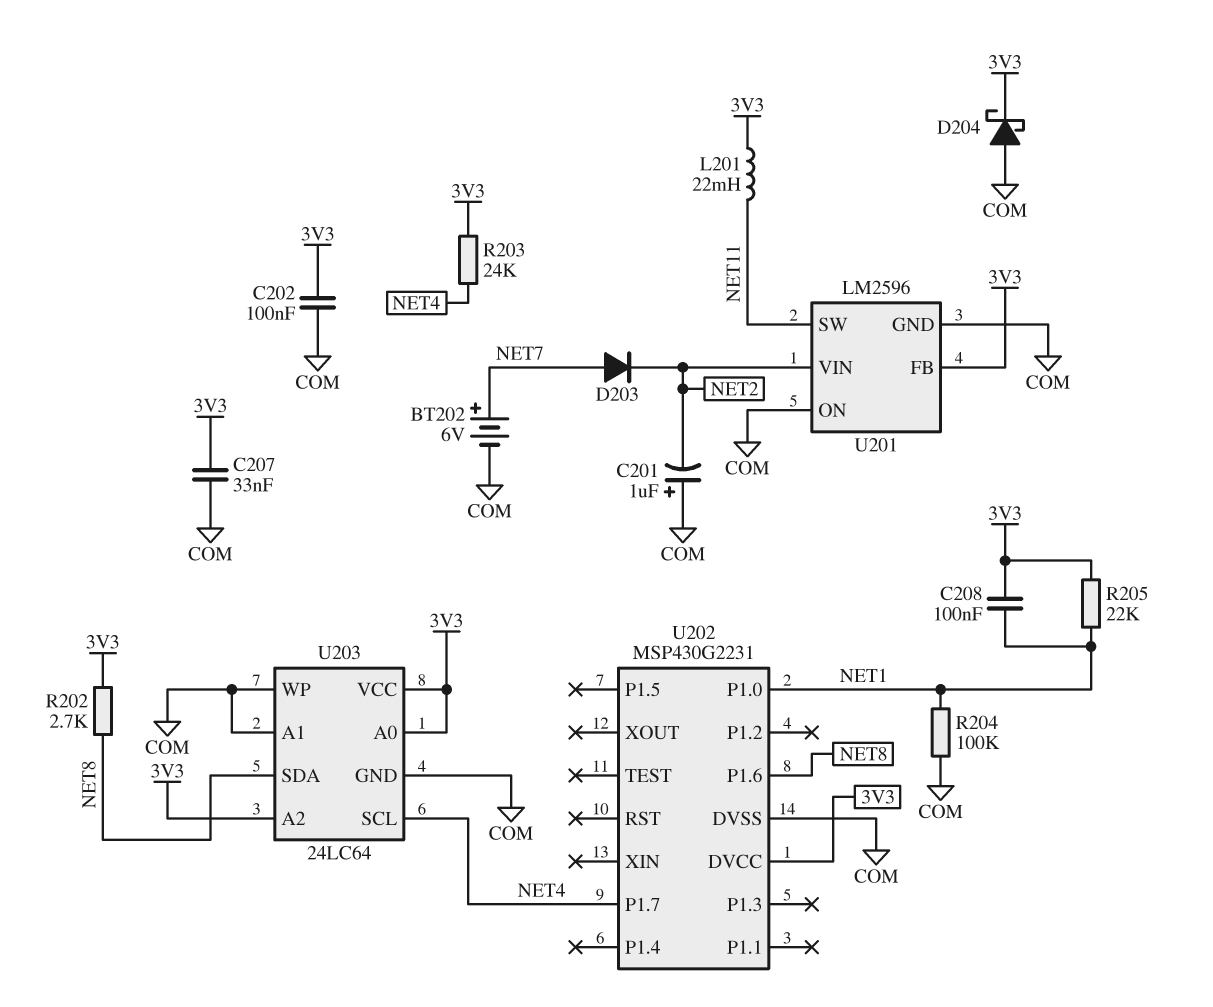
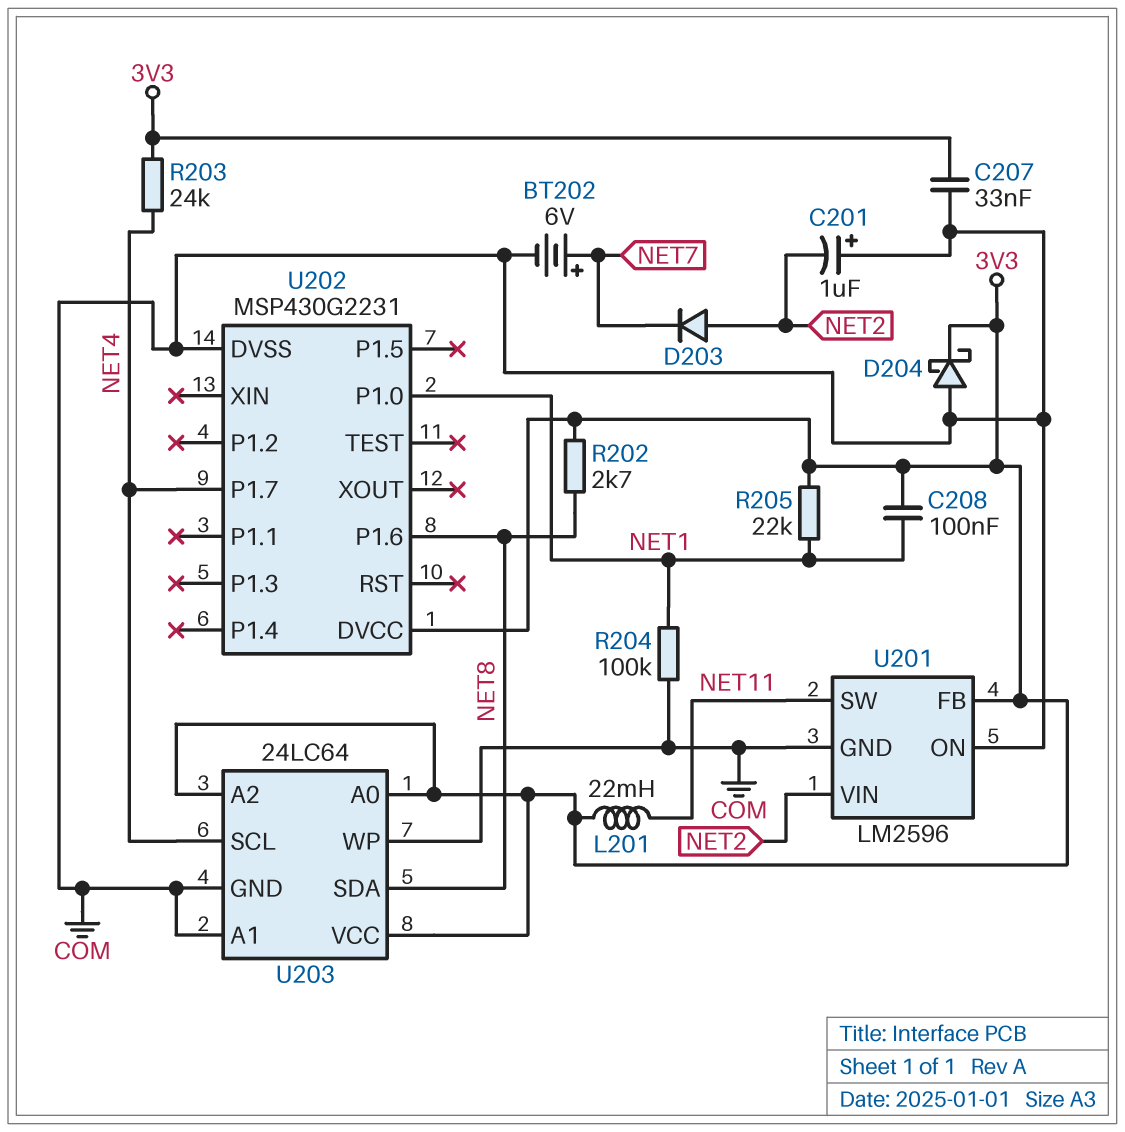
C202: 100nF (3V3, COM) -> none
D203: diode (A NET7, K NET2) -> diode (A NET2, K NET7)

